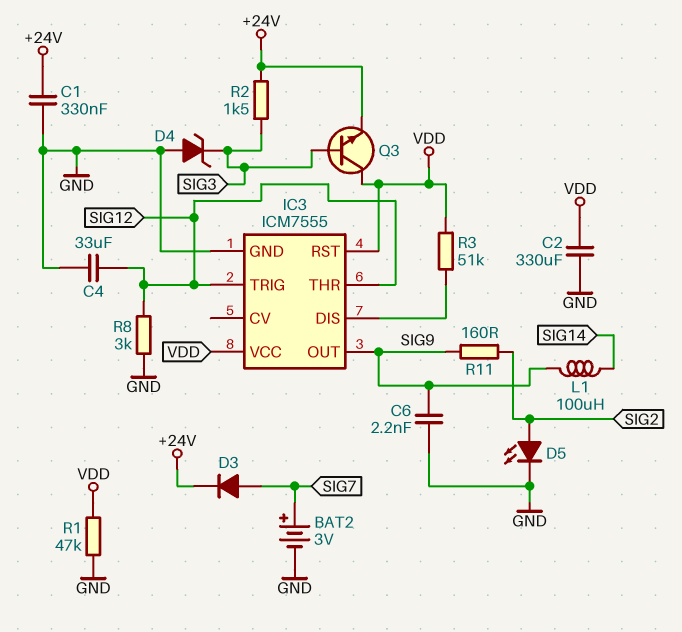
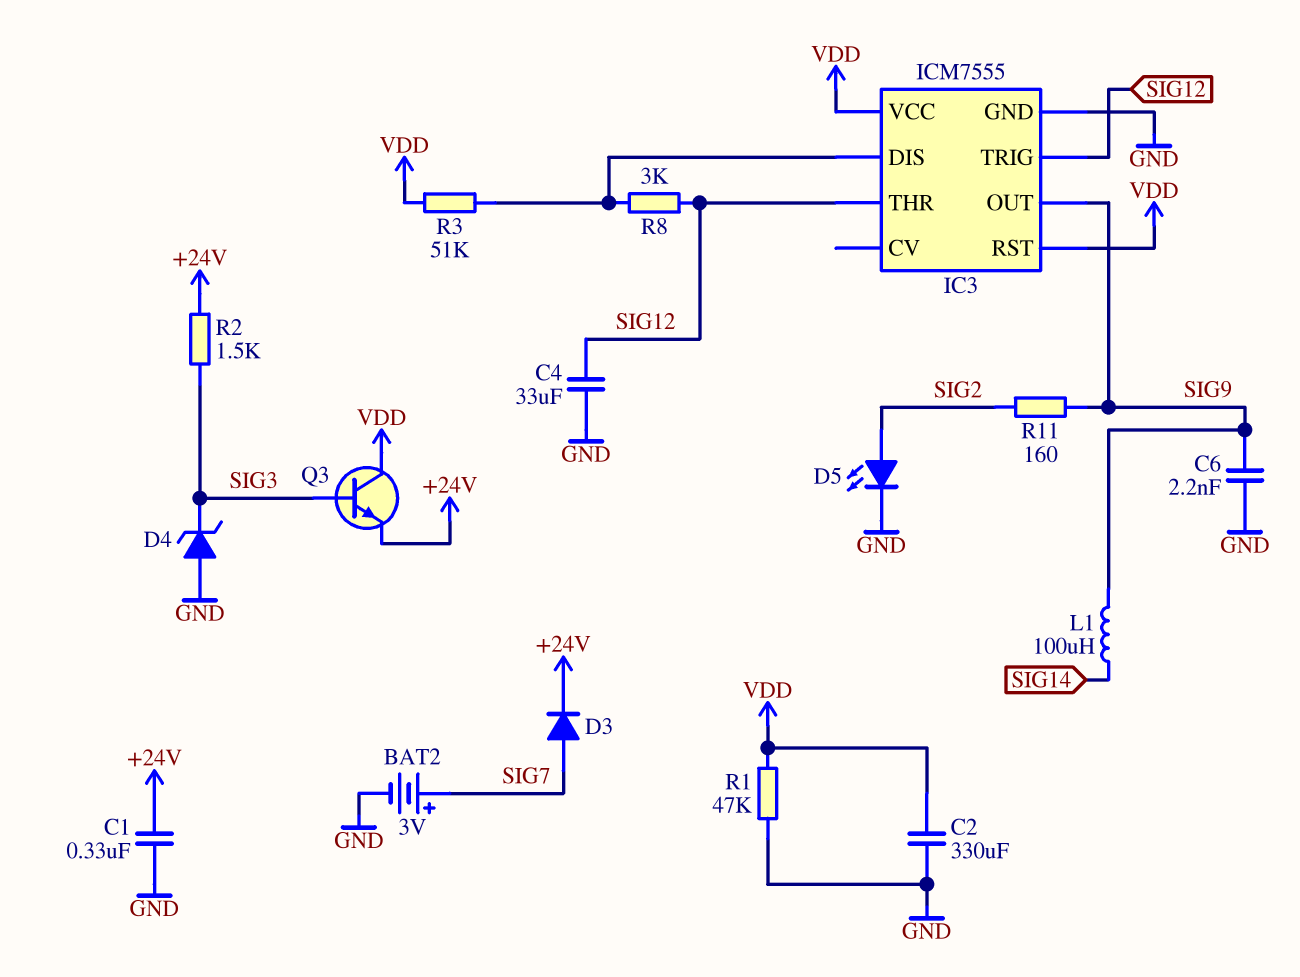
R8: 3k (GND, SIG12) -> 3k (IC3/DIS, SIG12)

